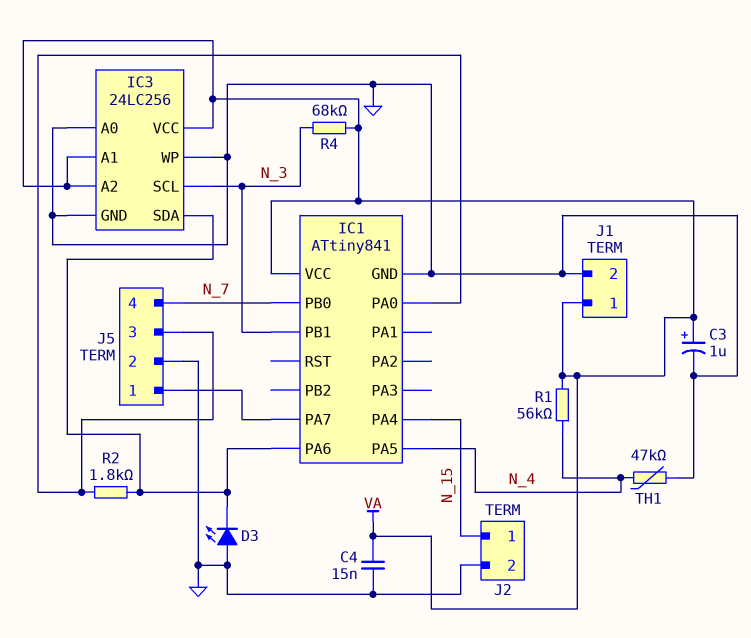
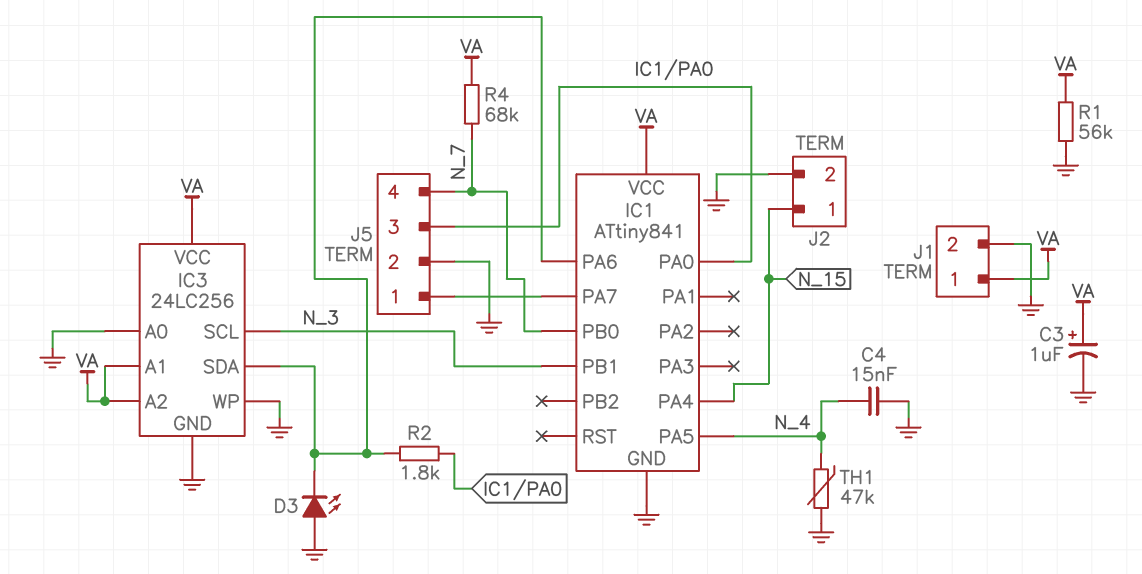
C4: 15nF (GND, VA) -> 15nF (GND, N_4)
R1: 56k (N_4, VA) -> 56k (GND, VA)
R4: 68k (N_3, VA) -> 68k (N_7, VA)

